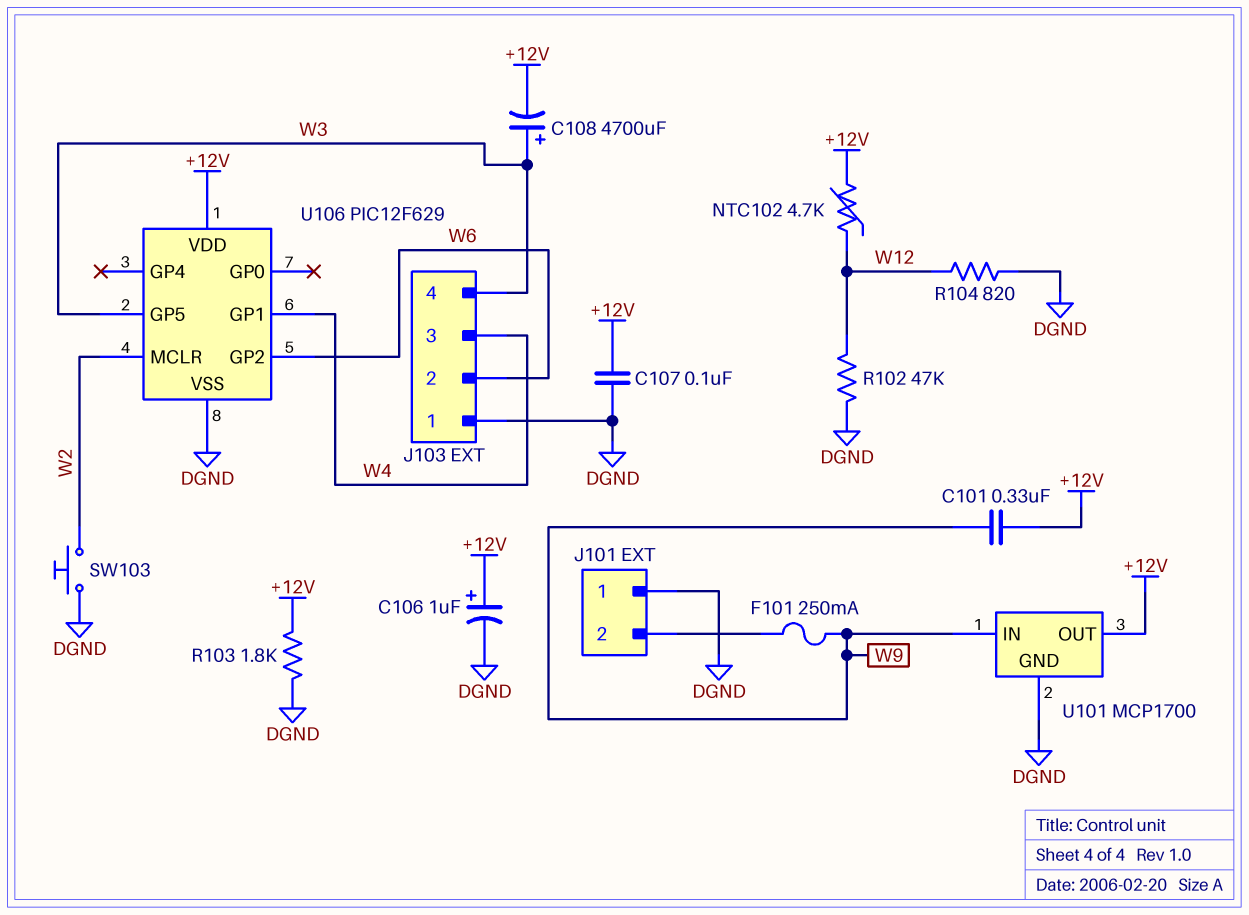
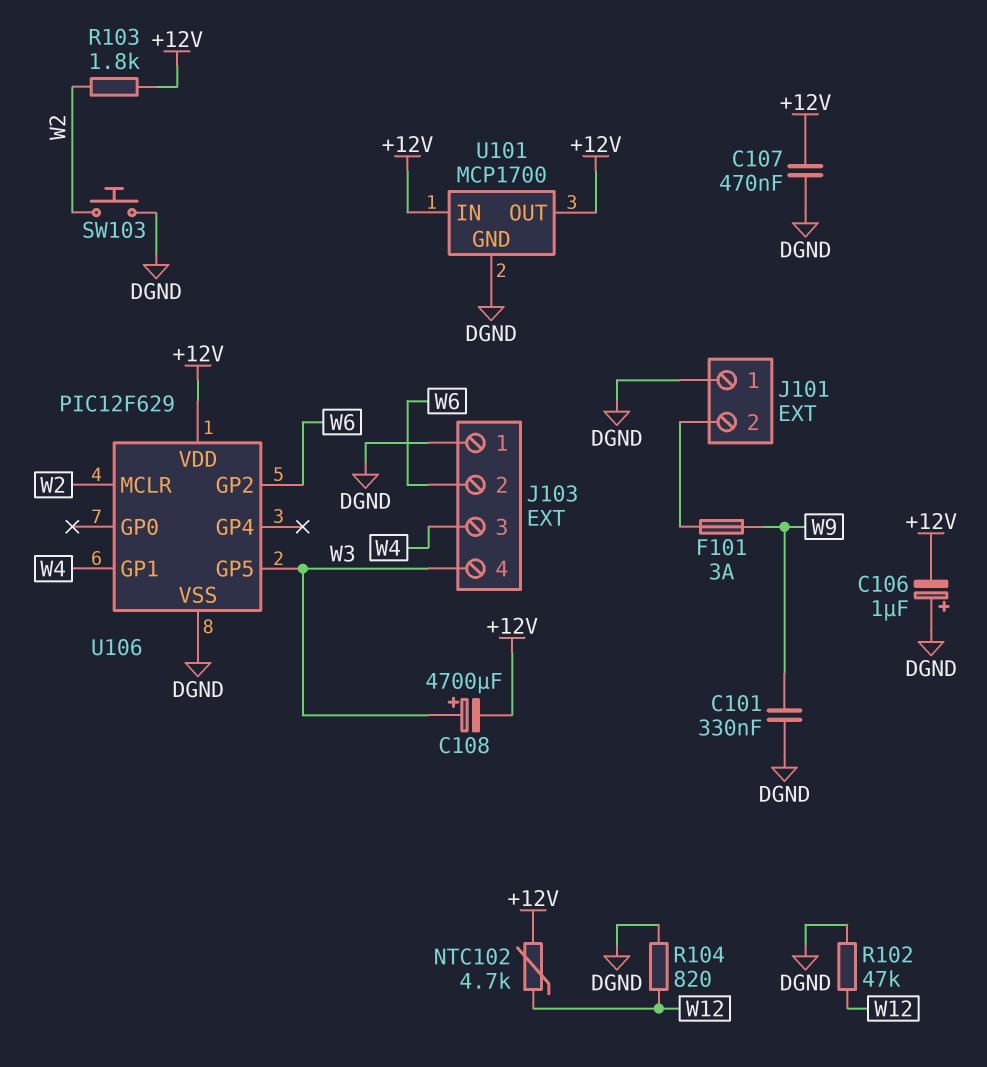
C101: 330nF (+12V, W9) -> 330nF (DGND, W9)
C106: 1uF (plus +12V, minus DGND) -> 1uF (plus DGND, minus +12V)
C107: 100nF (+12V, DGND) -> 470nF (+12V, DGND)
F101: 250mA (J101/2, W9) -> 3A (J101/2, W9)
R103: 1.8k (+12V, DGND) -> 1.8k (+12V, W2)
U101 pin IN: W9 -> +12V

